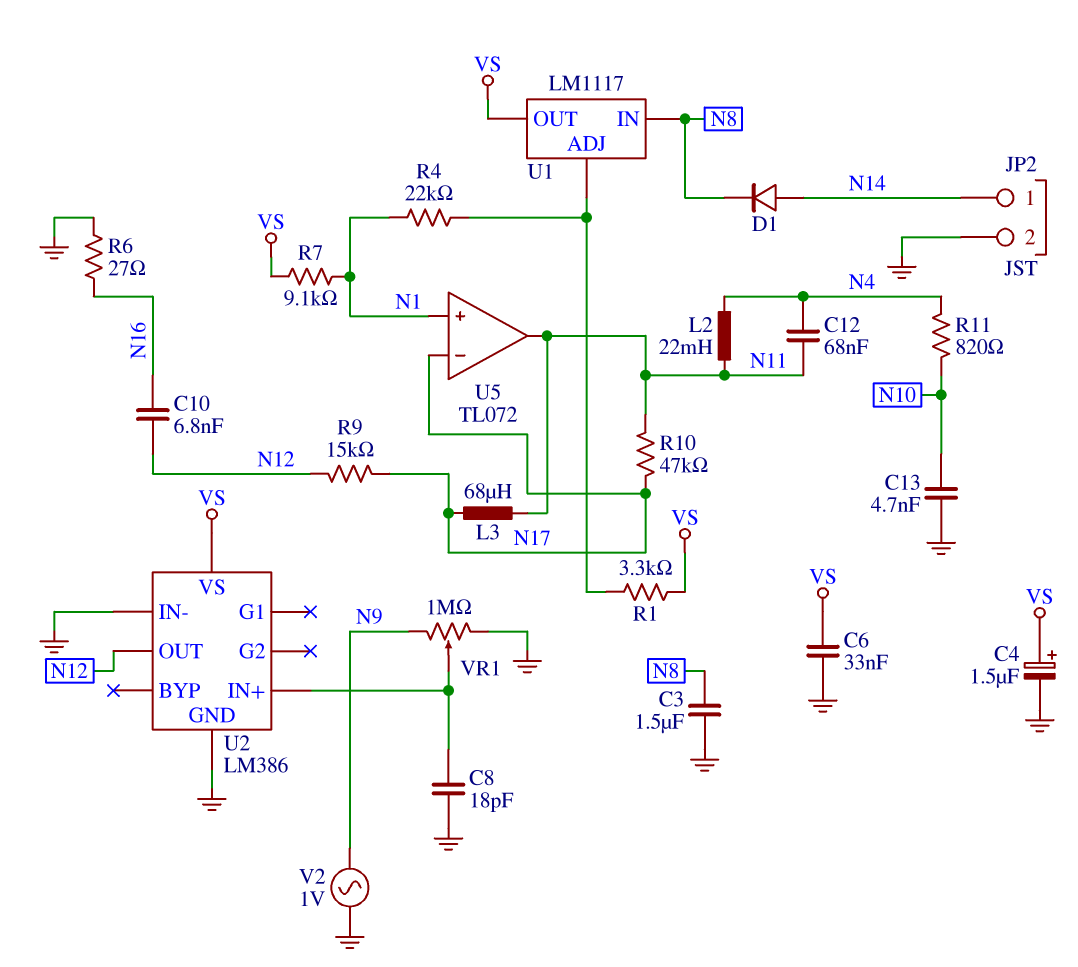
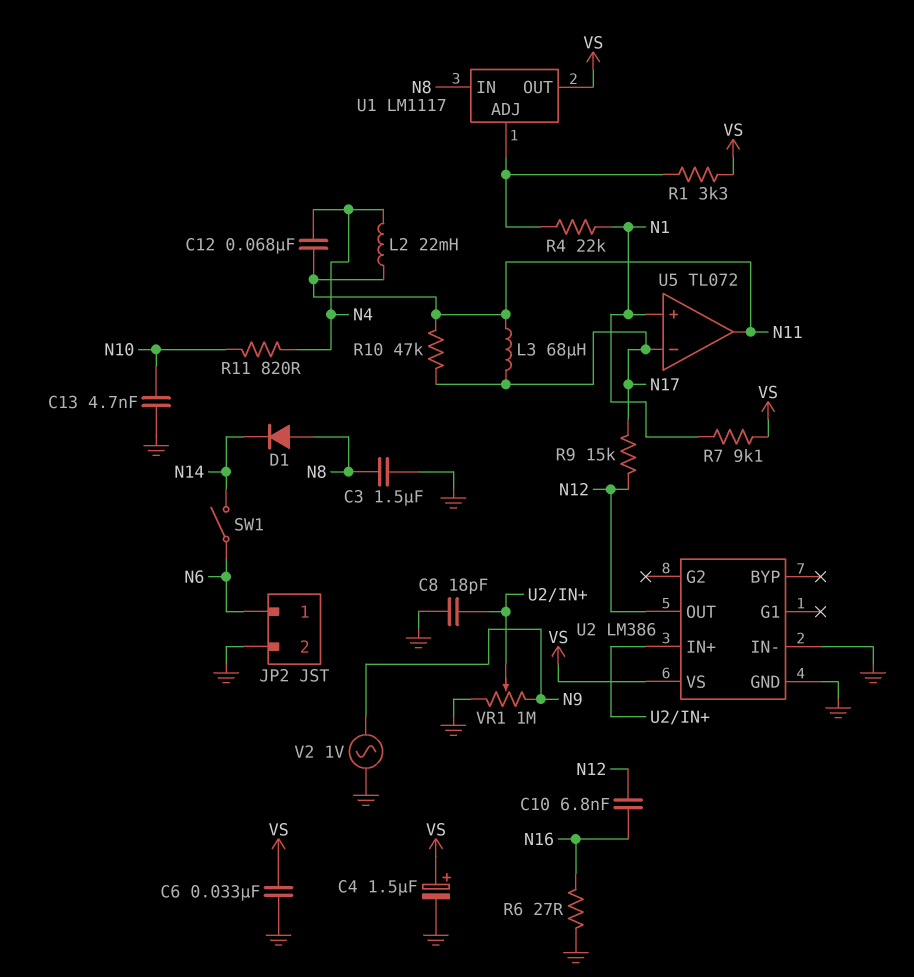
D1: diode (A N14, K N8) -> diode (A N8, K N14)
JP2 pin 1: N14 -> N6
SW1: none -> switch (N6, N14)

